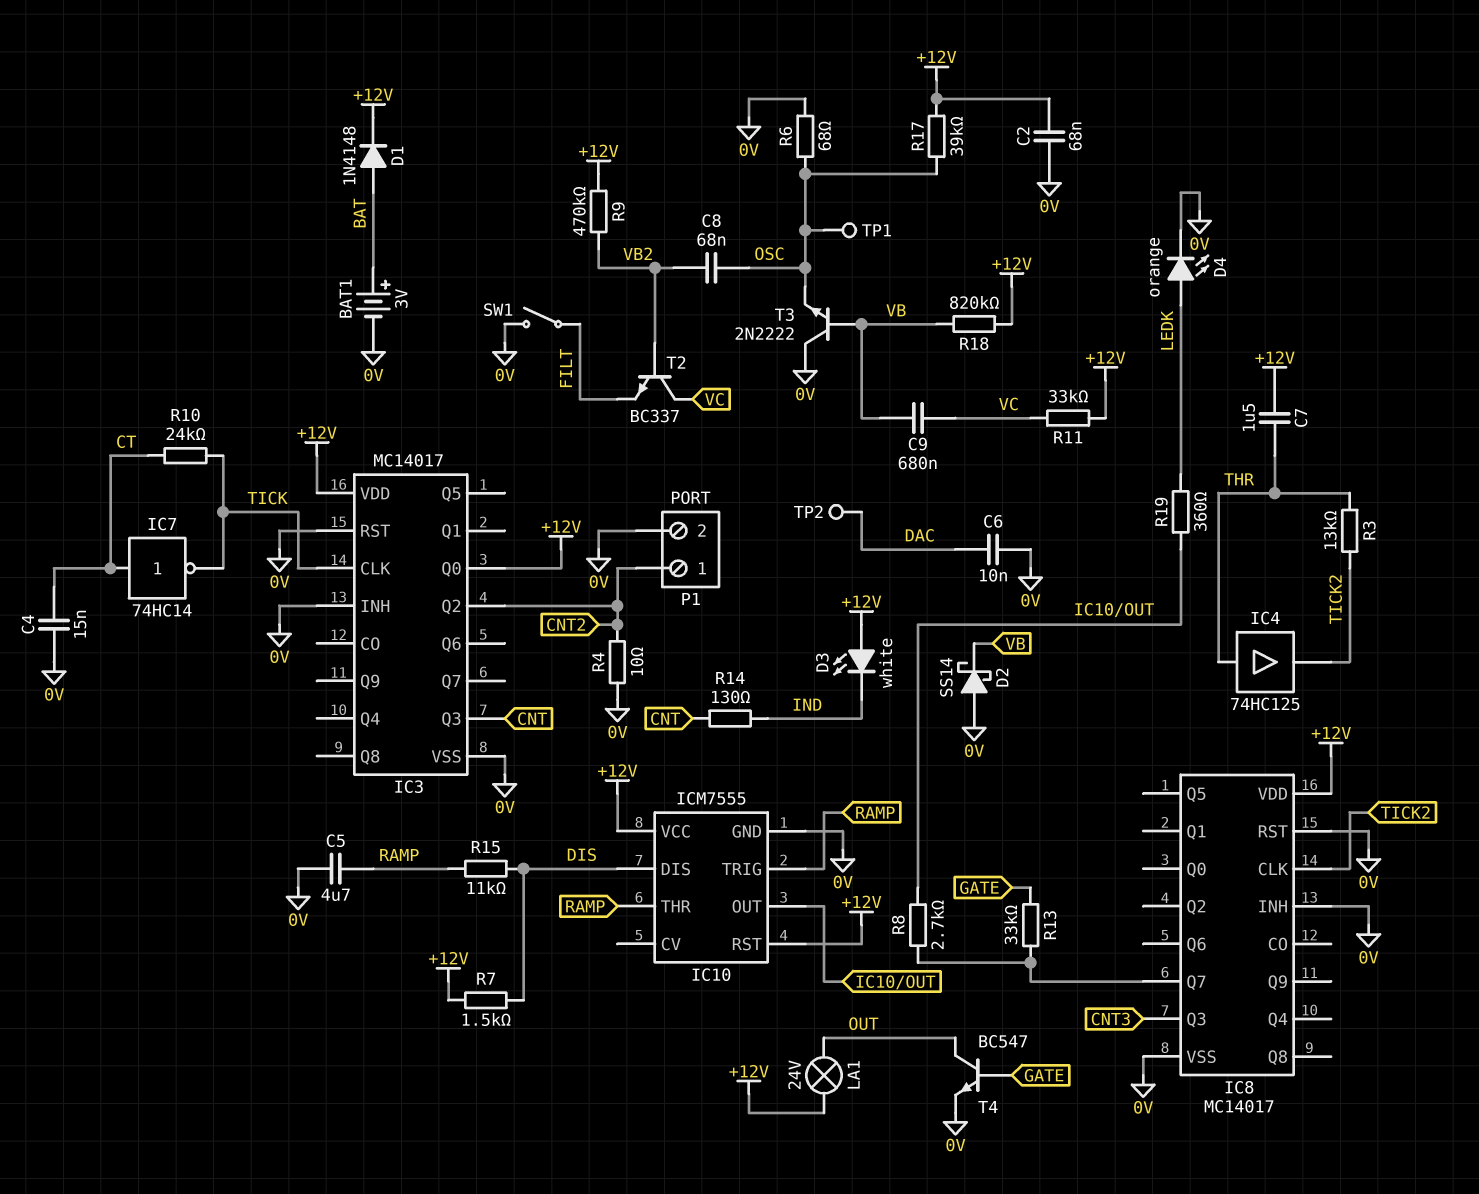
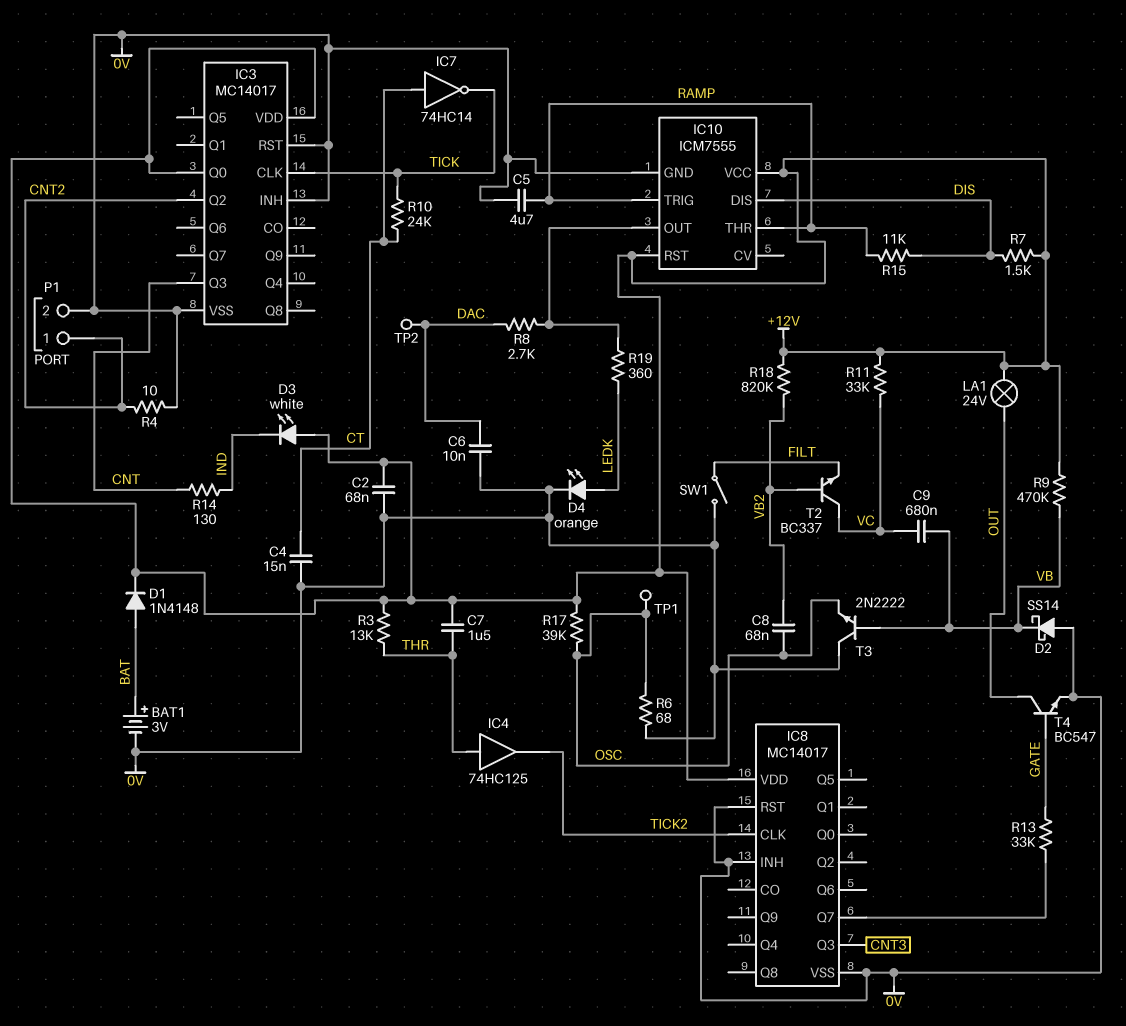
R3: 13k (THR, TICK2) -> 13k (+12V, THR)
R8: 2.7k (IC8/Q7, IC10/OUT) -> 2.7k (DAC, IC10/OUT)
R9: 470k (+12V, VB2) -> 470k (+12V, VB)
R18: 820k (+12V, VB) -> 820k (+12V, VB2)

